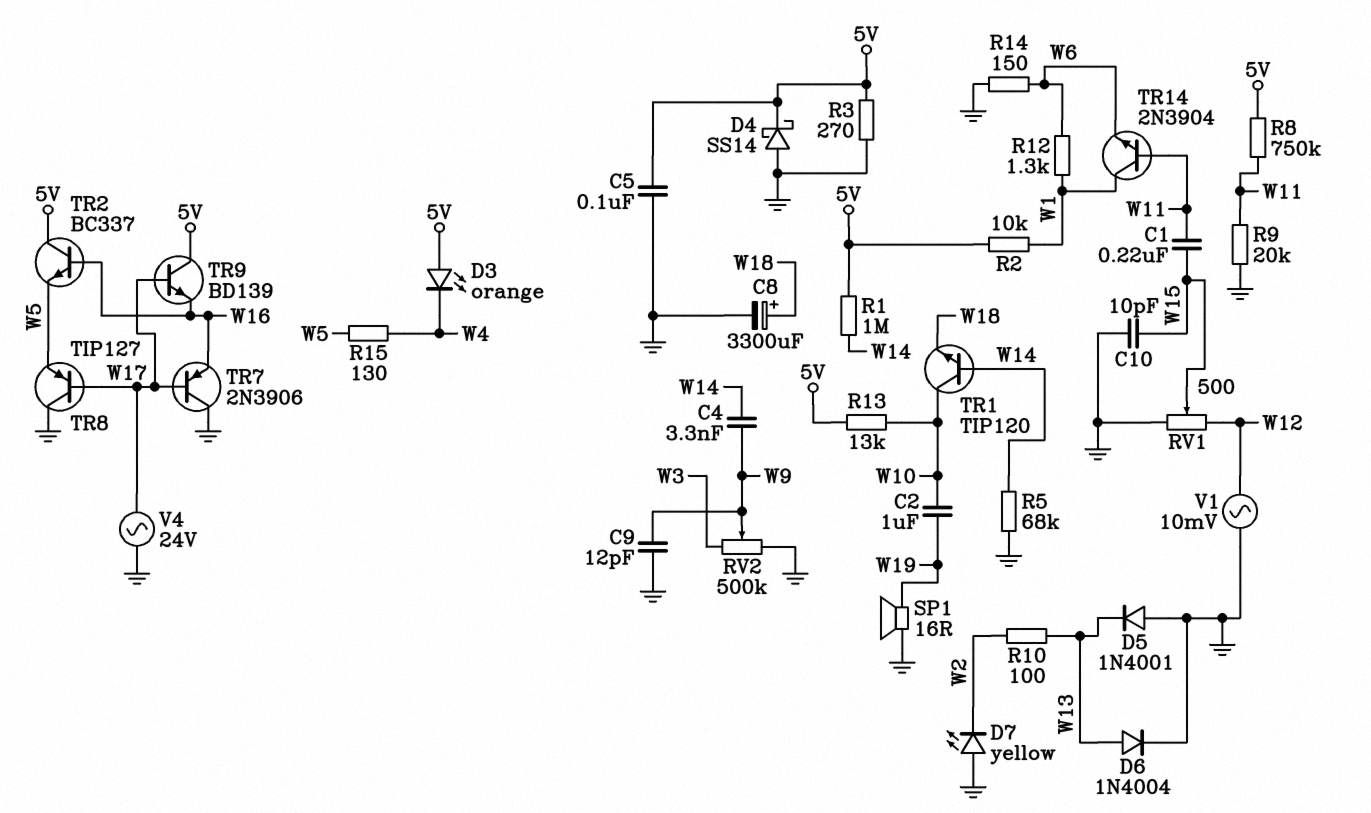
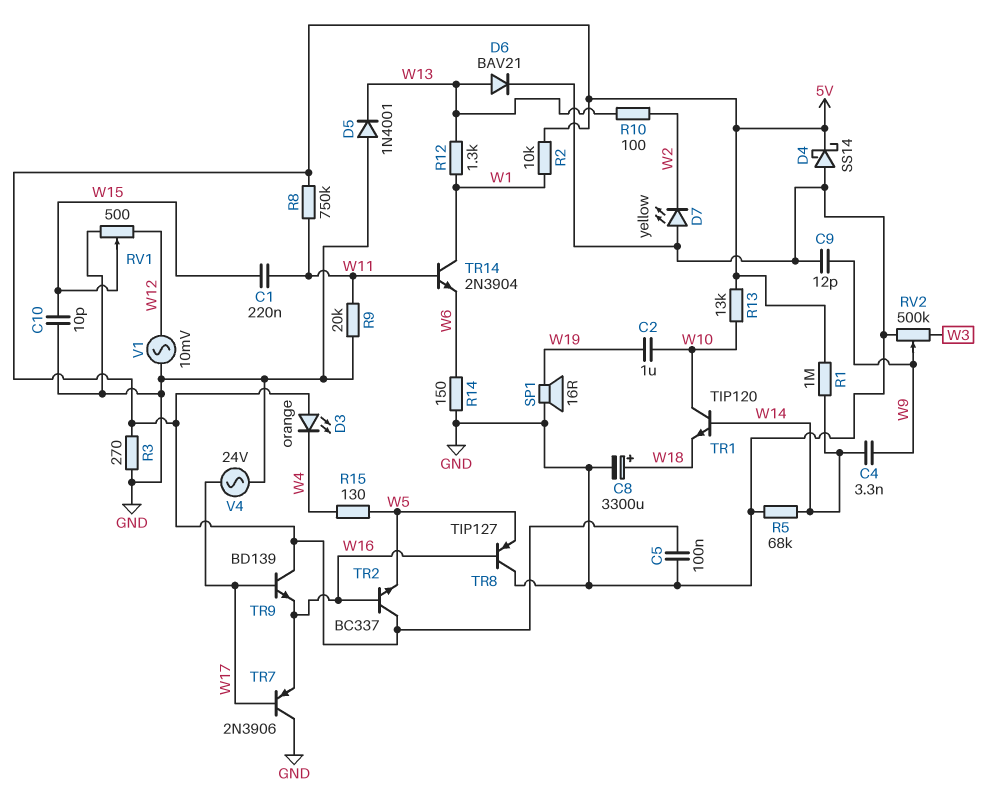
D6: diode 1N4004 (A W13, K GND) -> diode BAV21 (A W13, K GND)
R12: 1.3k (W1, W6) -> 1.3k (W1, W13)
TR8: PNP TIP127 (B W17, C GND, E W5) -> PNP TIP127 (B W16, C GND, E W5)

